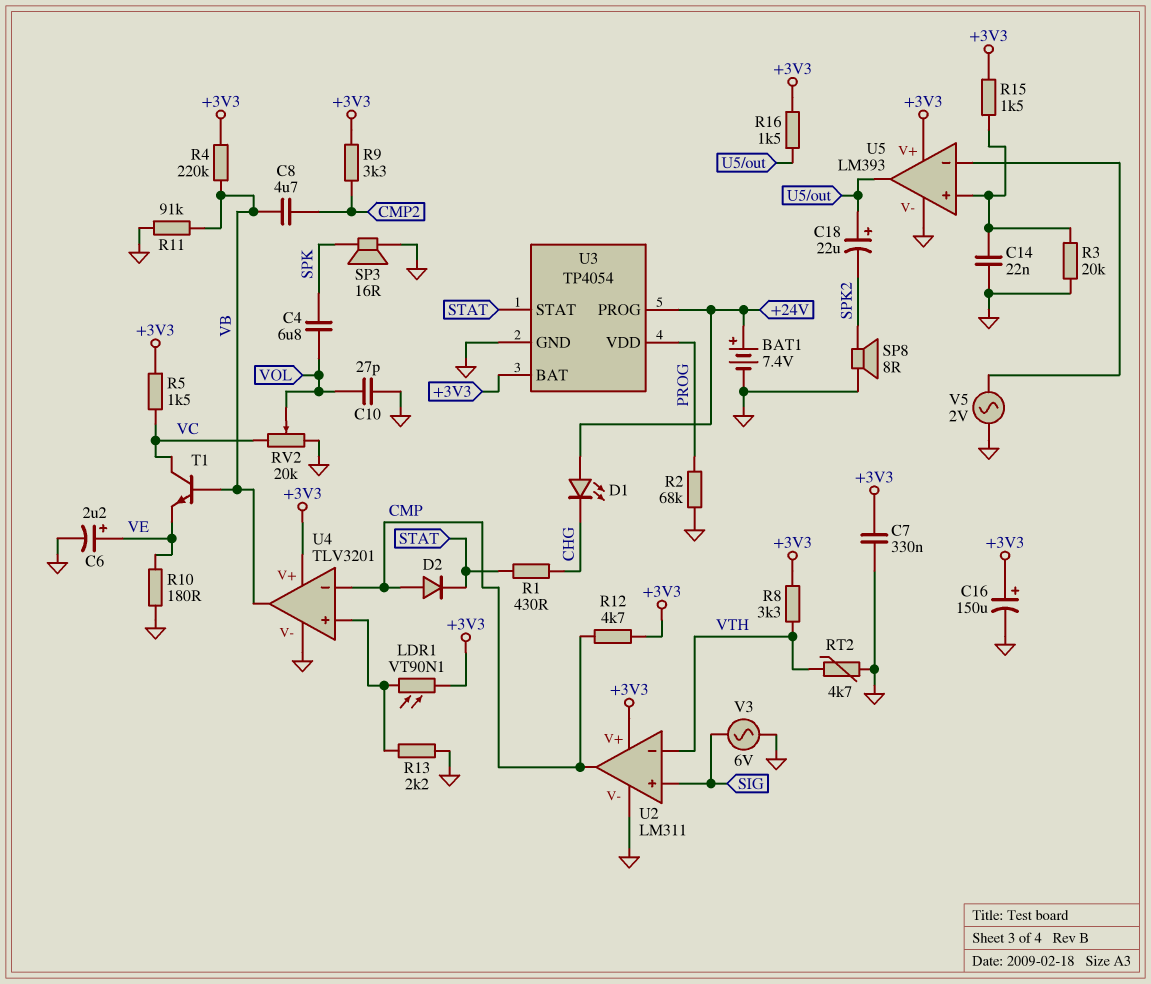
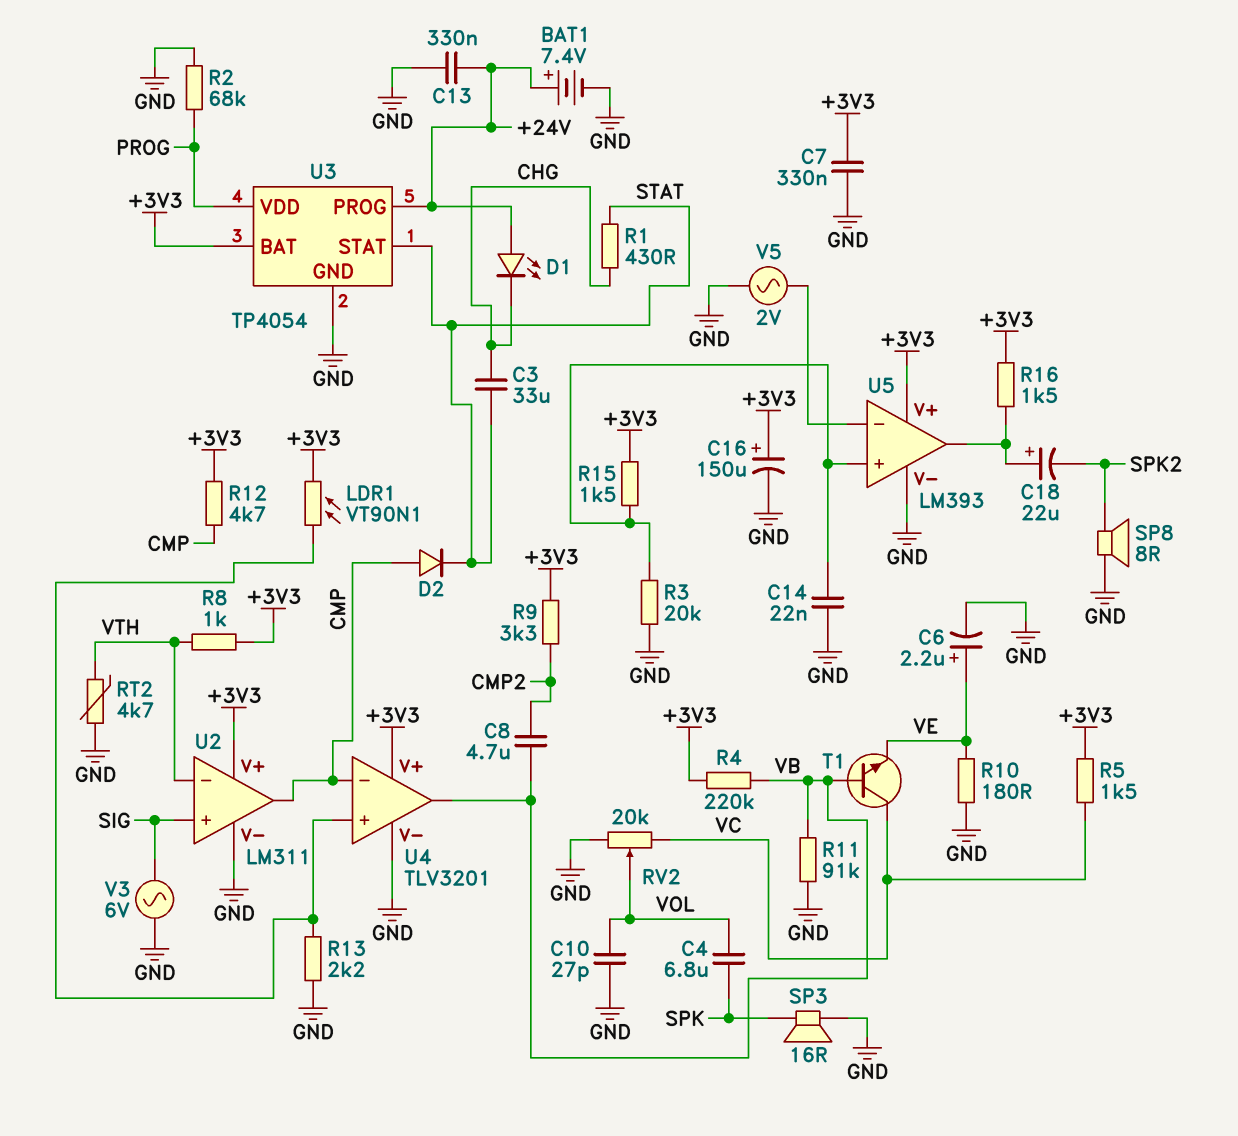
C3: none -> 33uF (CHG, STAT)
C13: none -> 330nF (+24V, GND)
R8: 3.3k (+3V3, VTH) -> 1k (+3V3, VTH)

